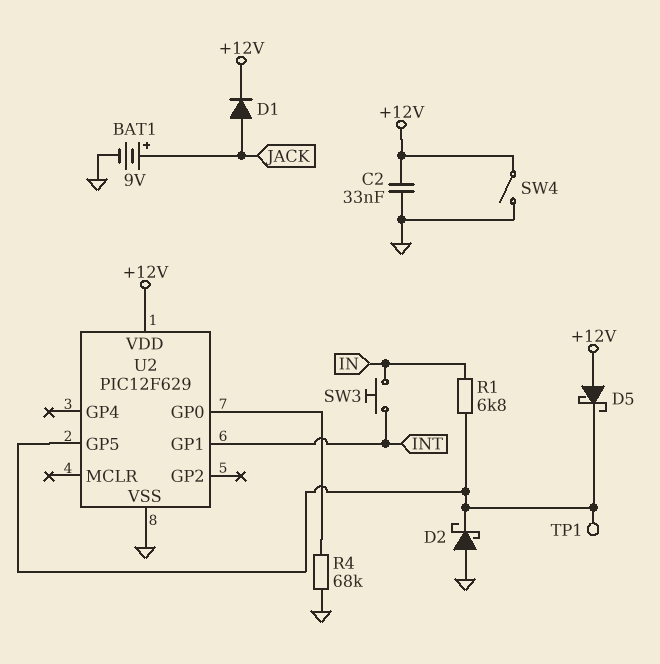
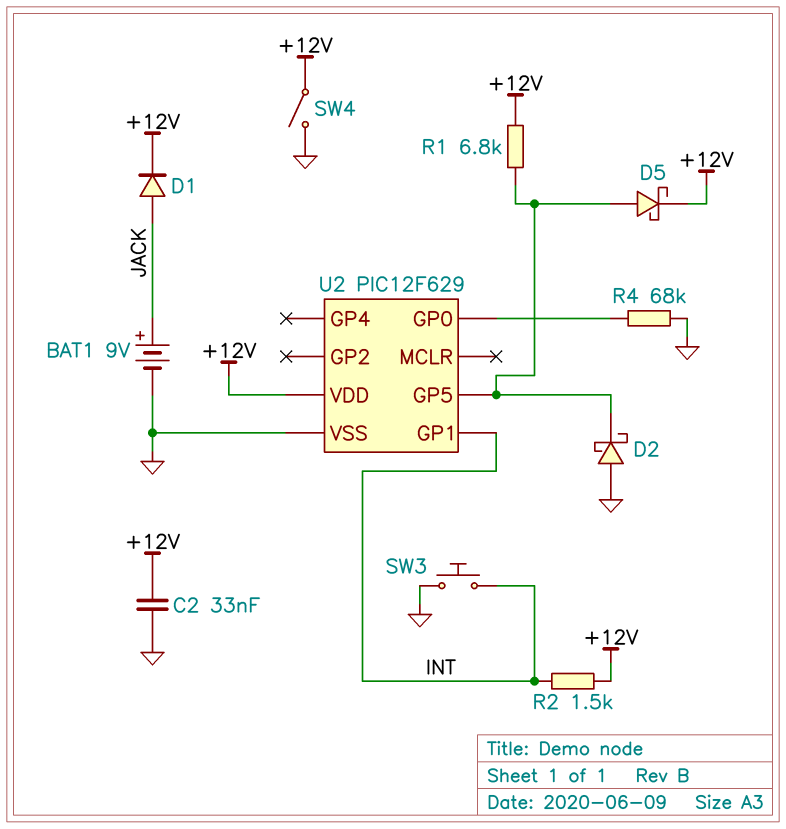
D5: schottky (A +12V, K U2/GP5) -> schottky (A U2/GP5, K +12V)
R1: 6.8k (IN, U2/GP5) -> 6.8k (+12V, U2/GP5)
R2: none -> 1.5k (+12V, INT)
SW3: button (IN, INT) -> button (GND, INT)
TP1: test point (U2/GP5) -> none

